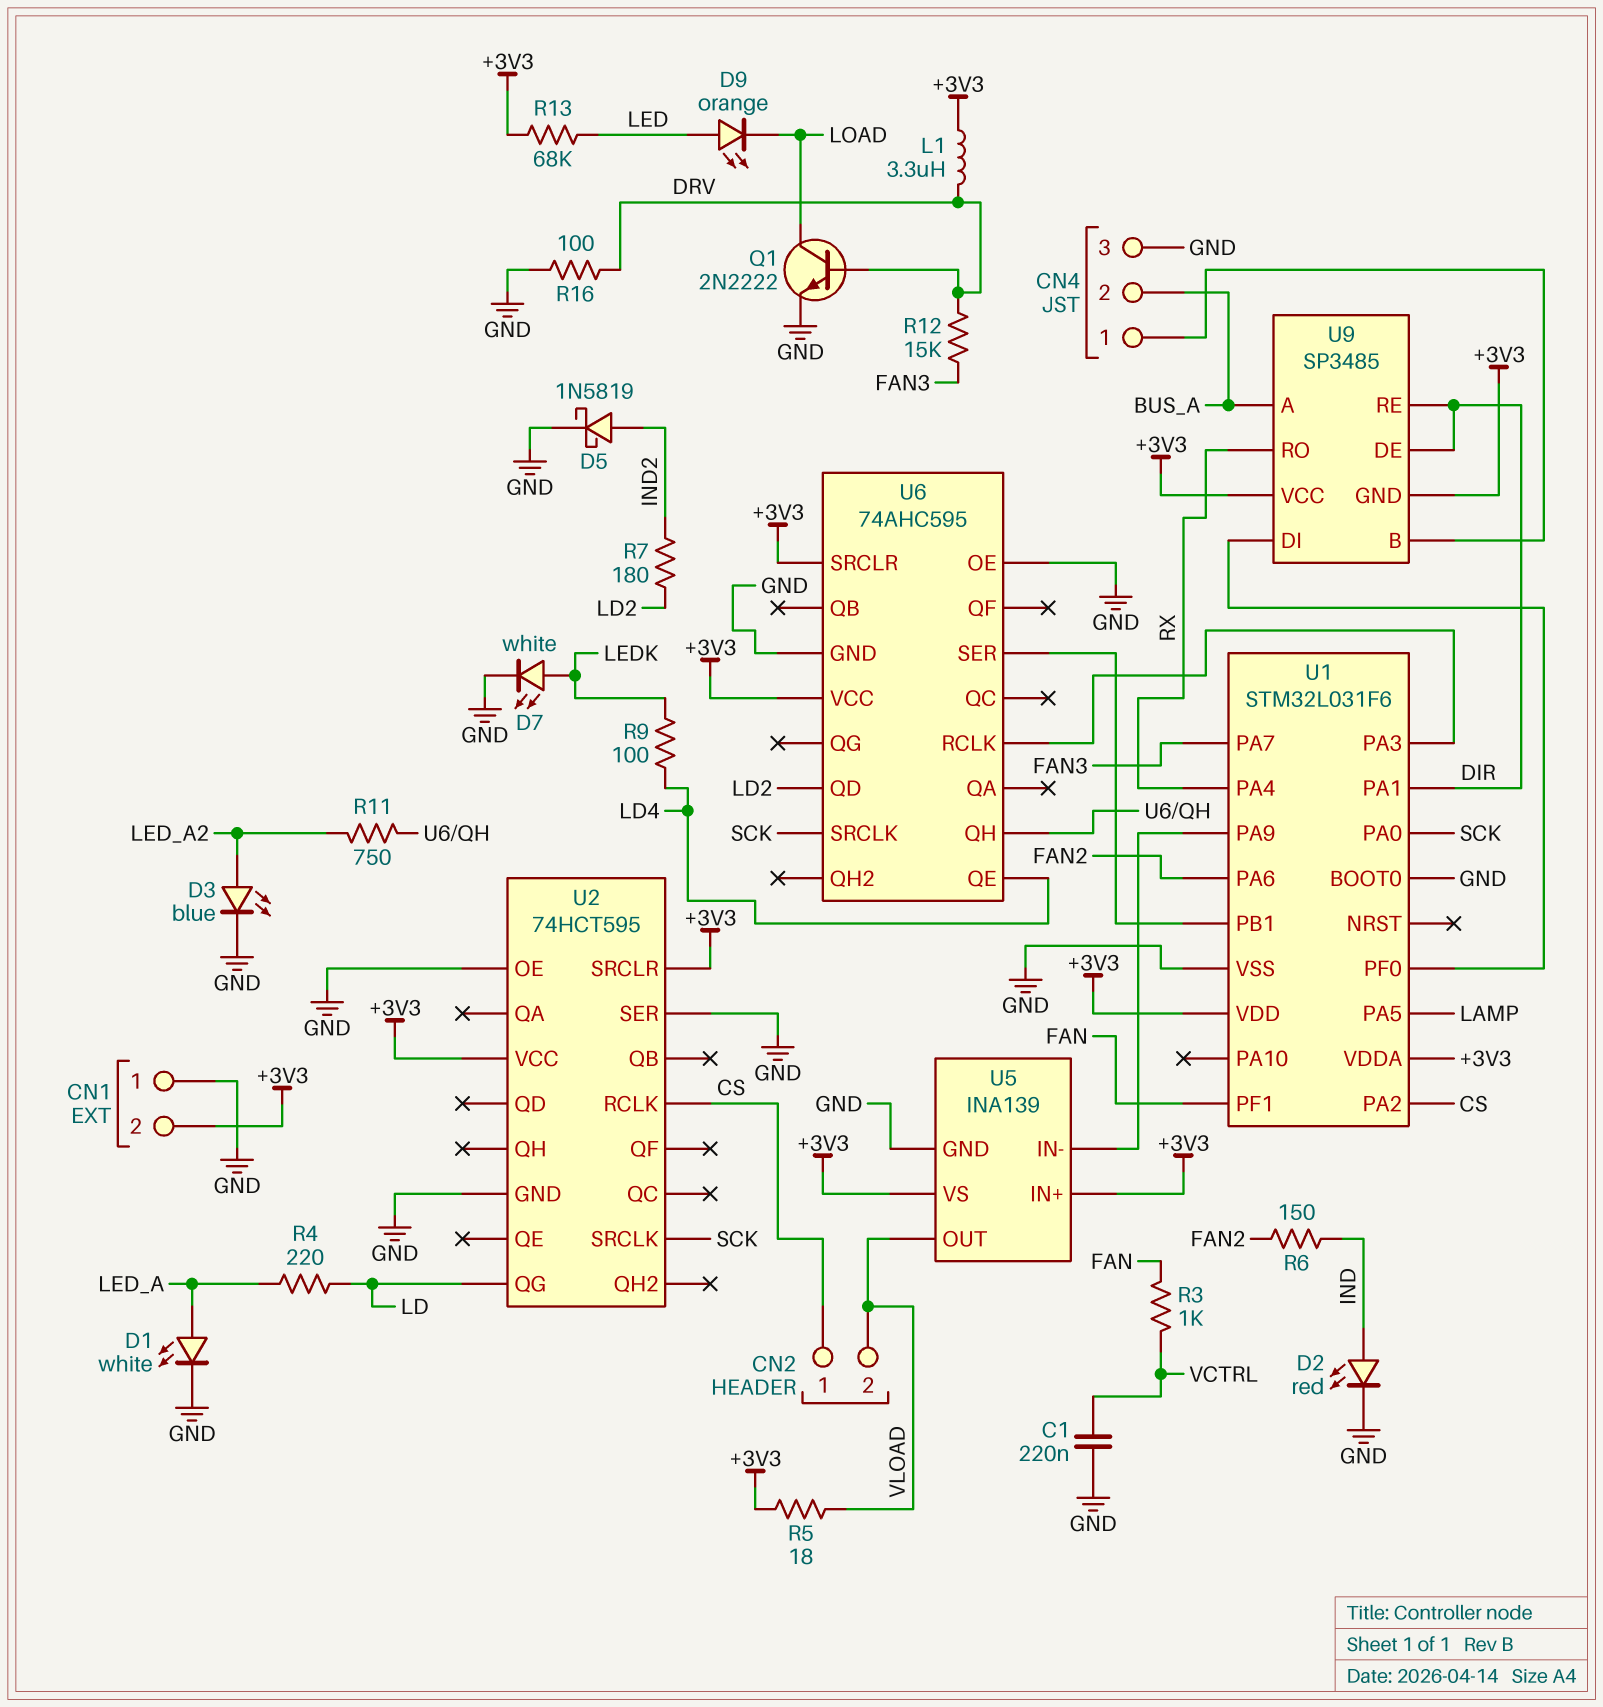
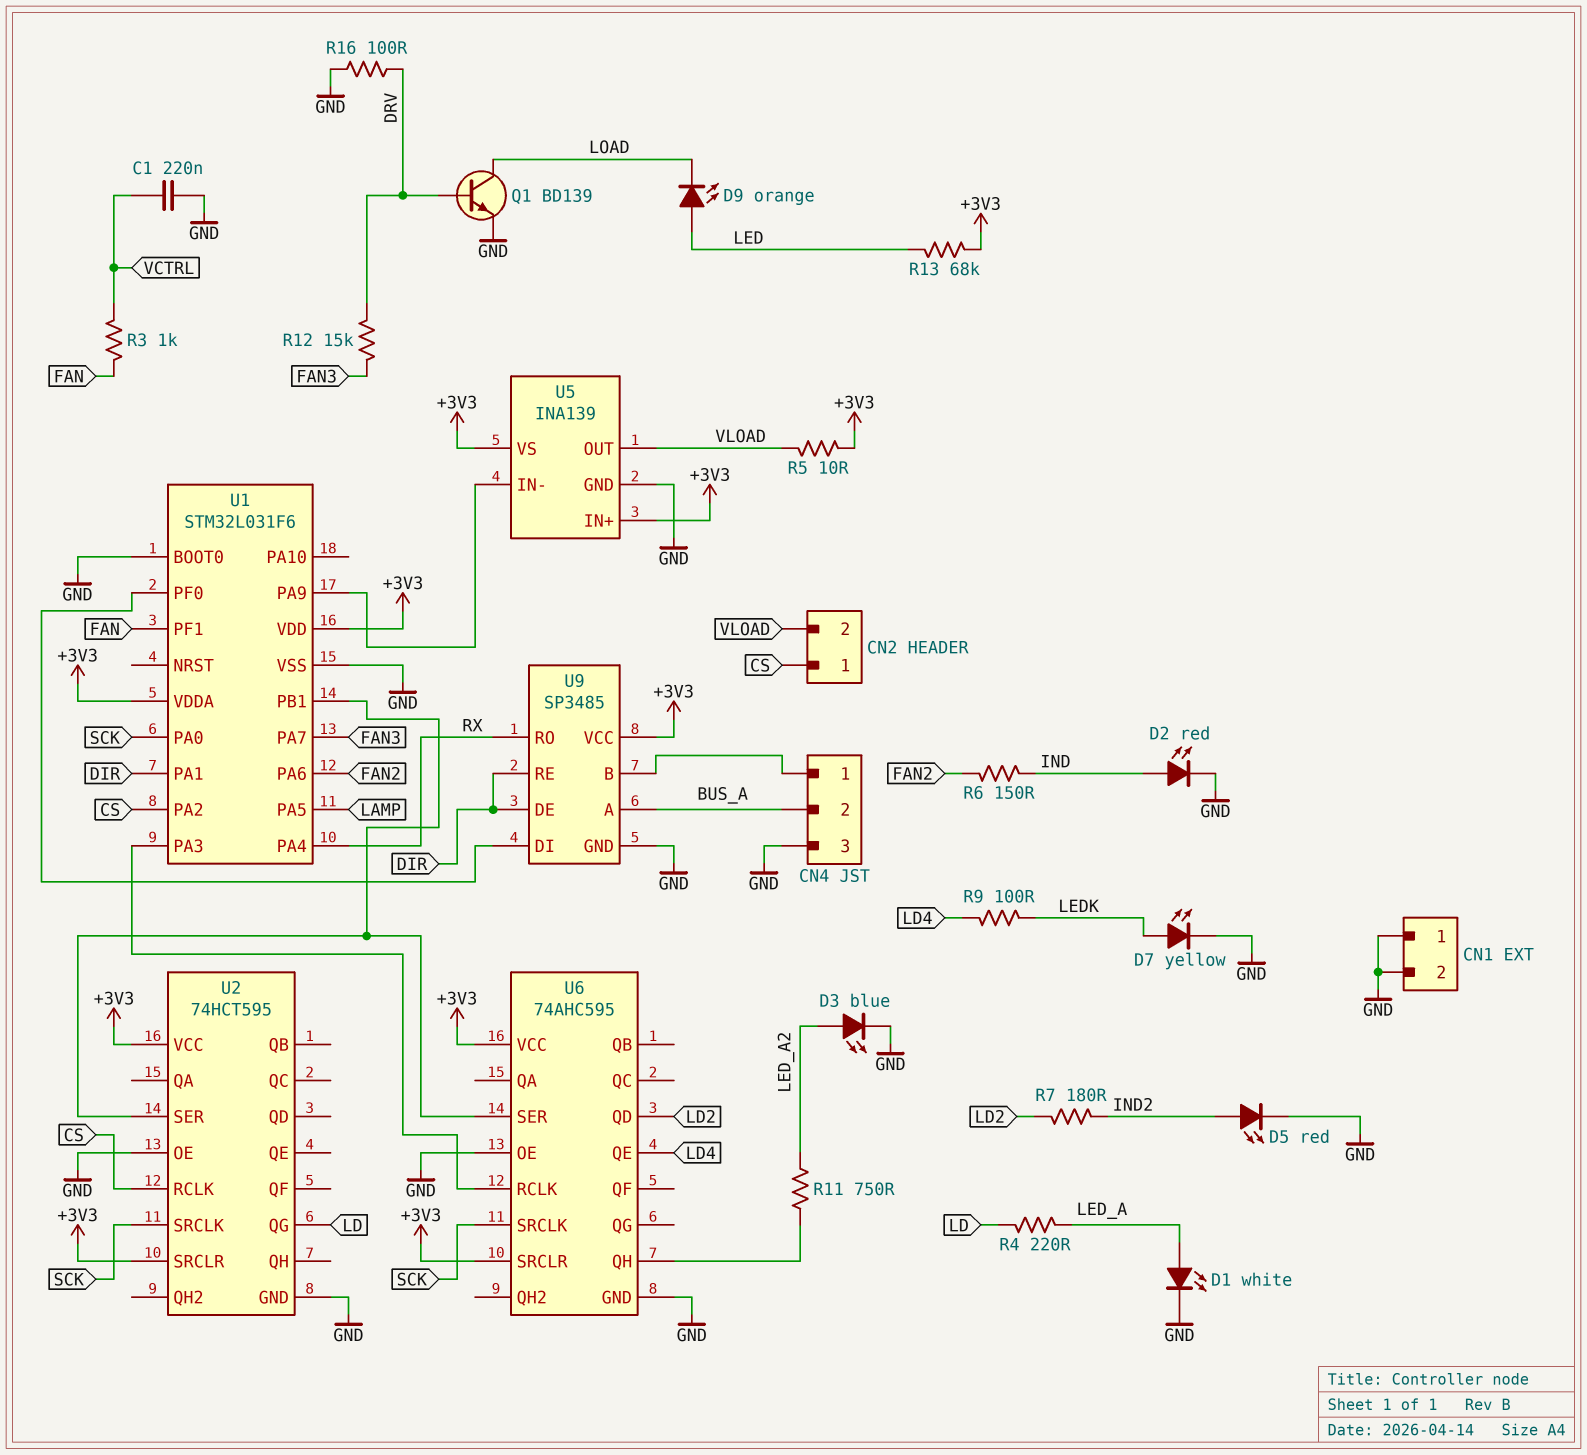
CN1 pin 2: +3V3 -> GND
D5: schottky 1N5819 (A IND2, K GND) -> LED red (A IND2, K GND)
D7: LED white (A LEDK, K GND) -> LED yellow (A LEDK, K GND)
L1: 3.3uH (+3V3, DRV) -> none
Q1: NPN 2N2222 (B DRV, C LOAD, E GND) -> NPN BD139 (B DRV, C LOAD, E GND)
R5: 18 (+3V3, VLOAD) -> 10 (+3V3, VLOAD)
U2 pin SER: GND -> U1/PB1
U9 pin GND: +3V3 -> GND

